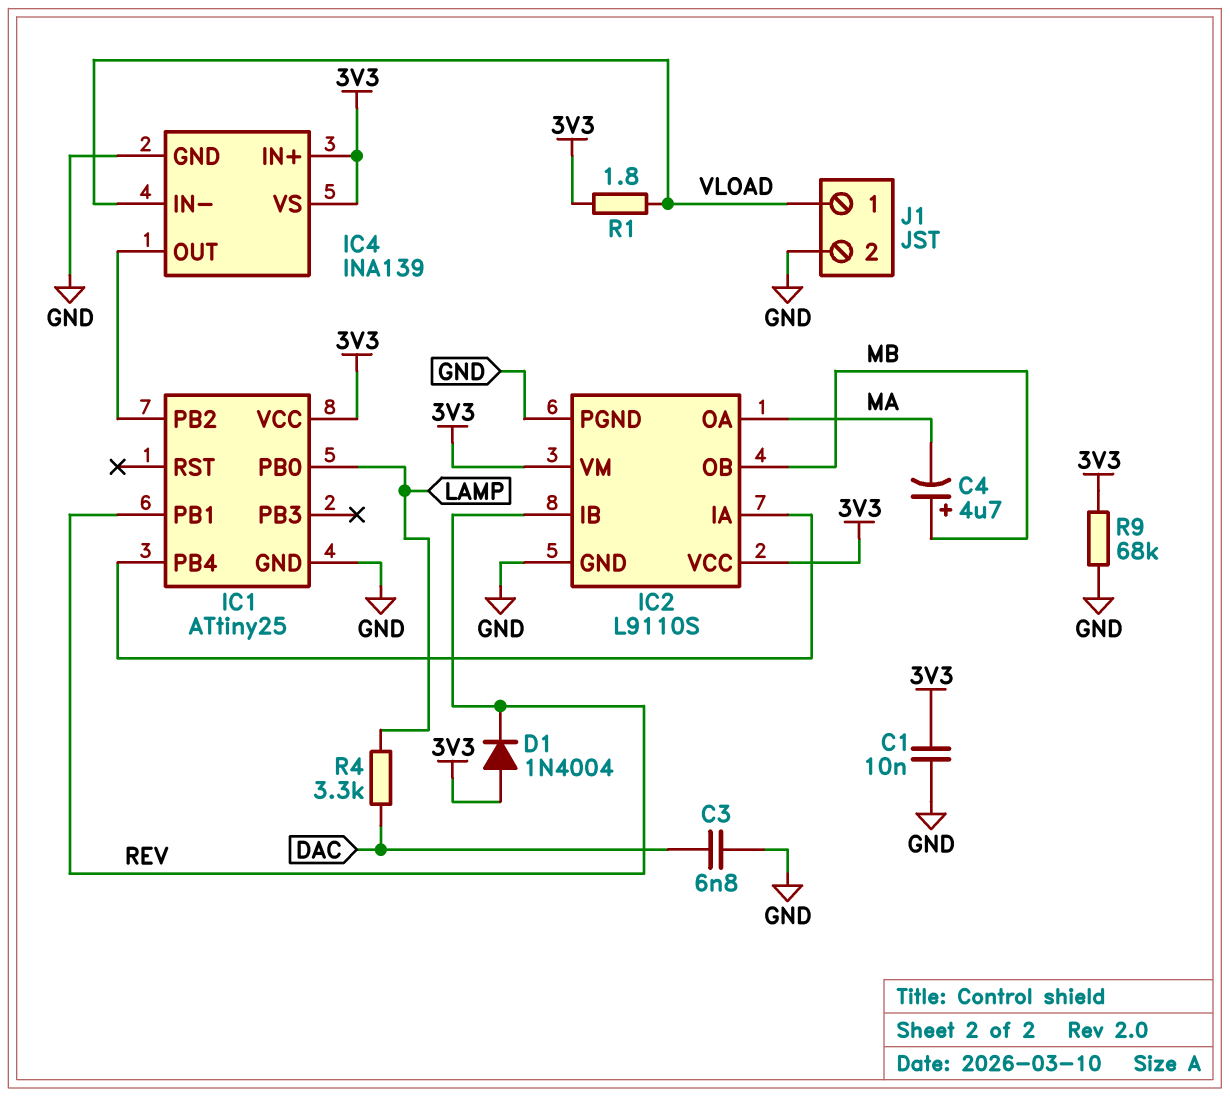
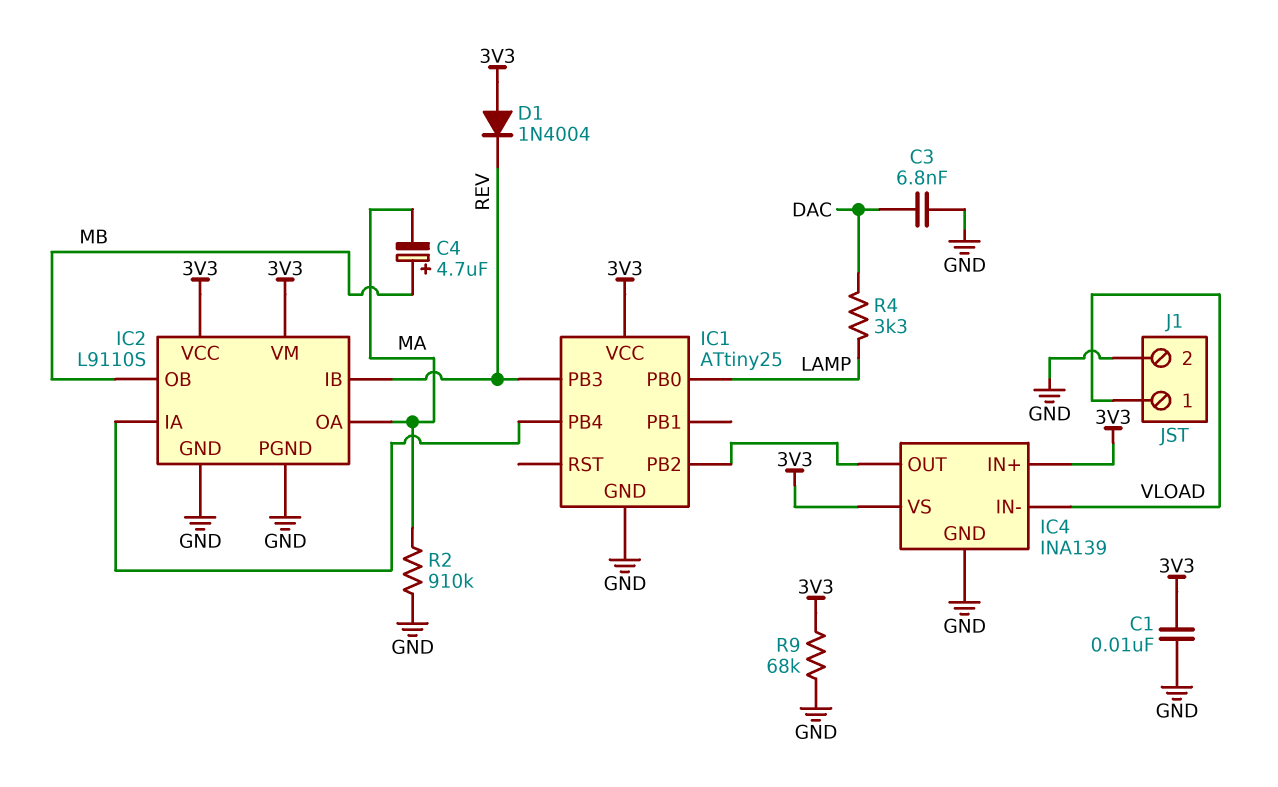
IC1 pin PB1: REV -> none
IC1 pin PB3: none -> REV
R1: 1.8 (3V3, VLOAD) -> none
R2: none -> 910k (GND, MA)

